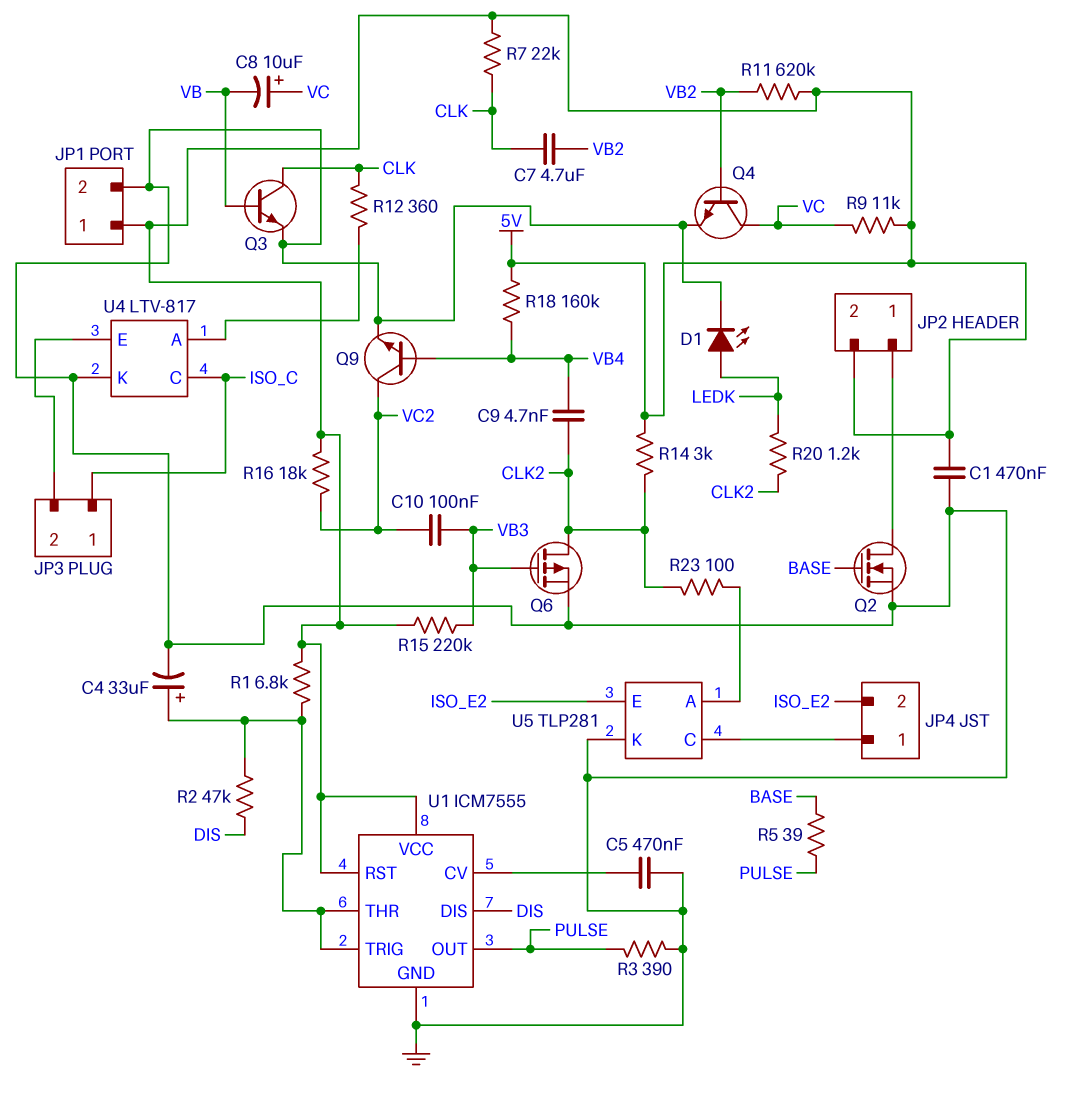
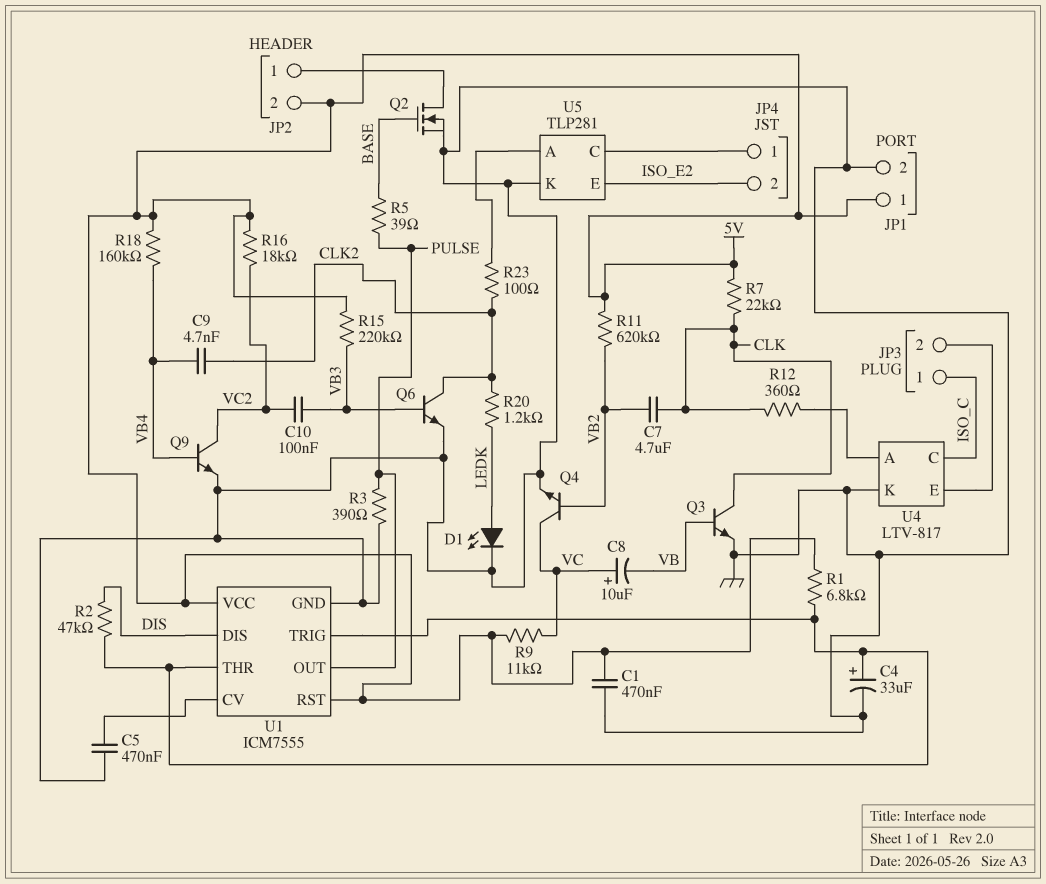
Q6: PMOS (G VB3, D CLK2, S GND) -> NPN (B VB3, C CLK2, E GND)
R14: 3k (5V, CLK2) -> none

